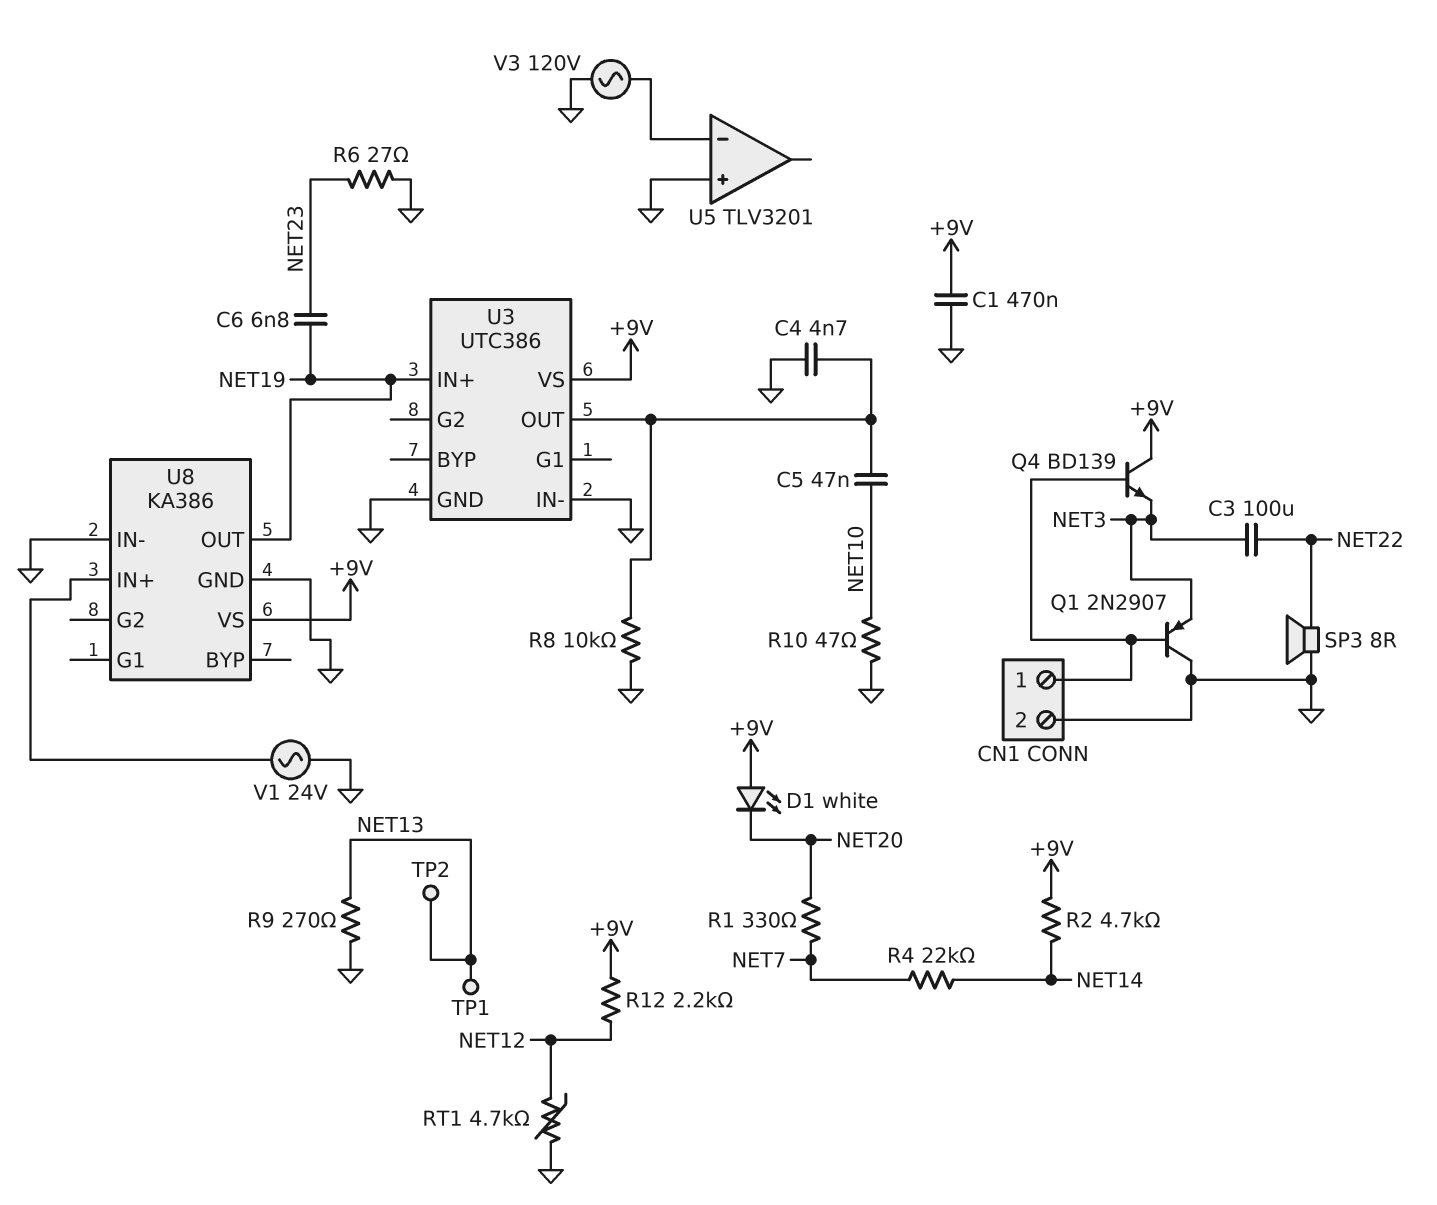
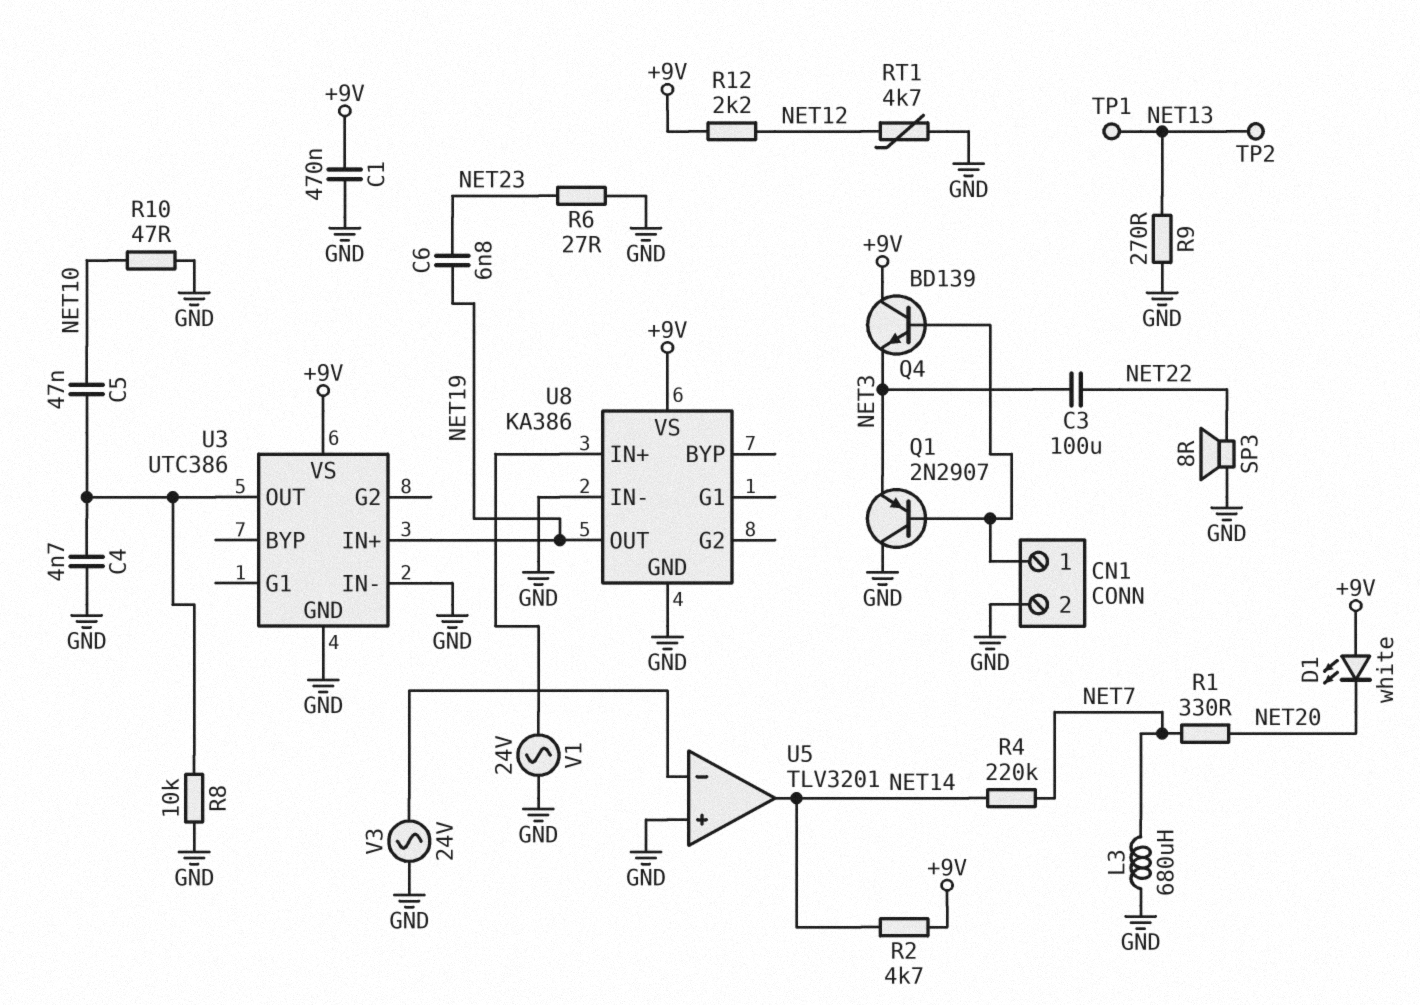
L3: none -> 680uH (GND, NET7)
R4: 22k (NET7, NET14) -> 220k (NET7, NET14)
U5 pin out: none -> NET14
V3: AC 120V (GND, U5/in-) -> AC 24V (GND, U5/in-)

